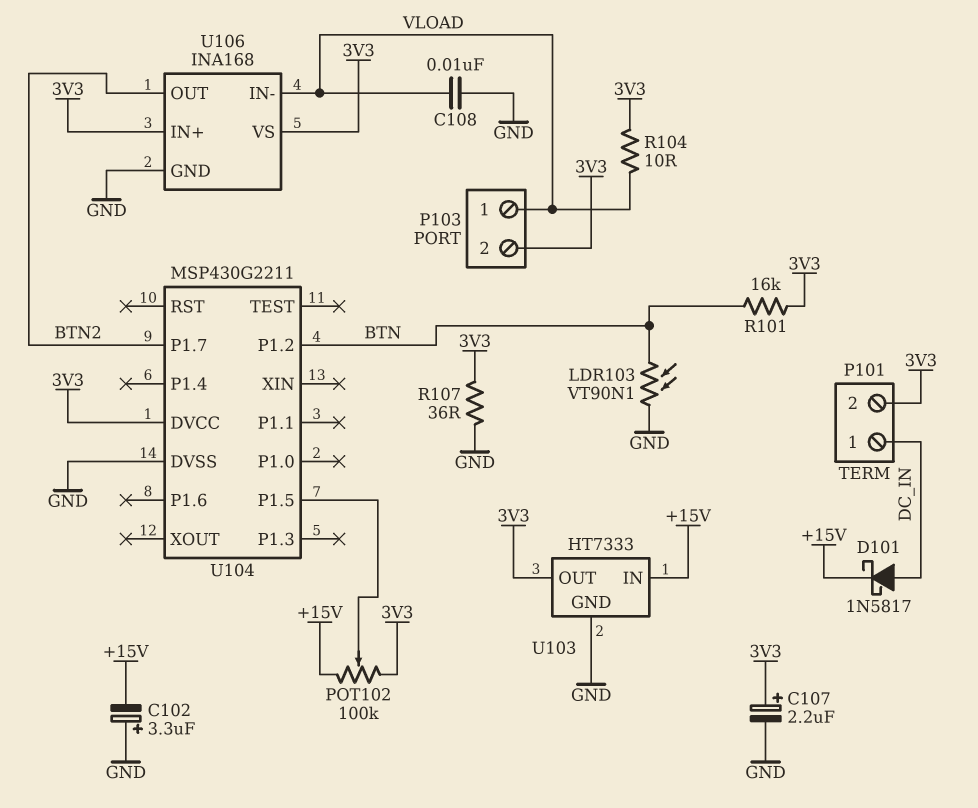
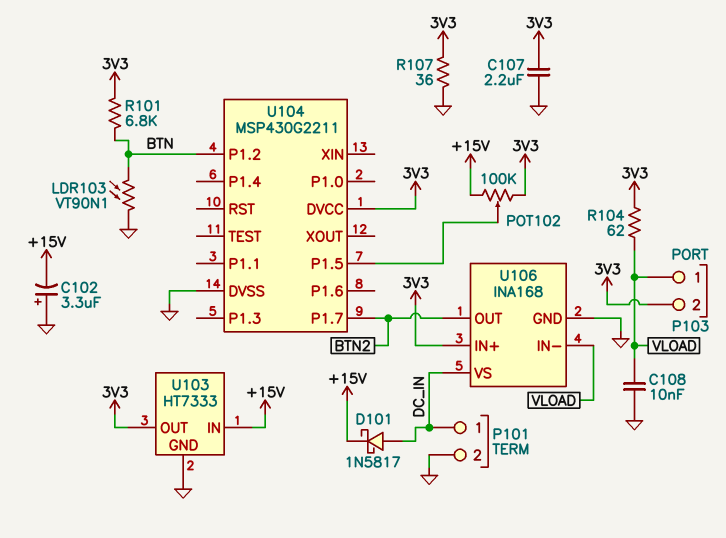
C107: 2.2uF (plus 3V3, minus GND) -> 2.2uF (3V3, GND)
P101 pin 2: 3V3 -> GND
R101: 16k (3V3, BTN) -> 6.8k (3V3, BTN)
R104: 10 (3V3, VLOAD) -> 62 (3V3, VLOAD)
U106 pin VS: 3V3 -> DC_IN

